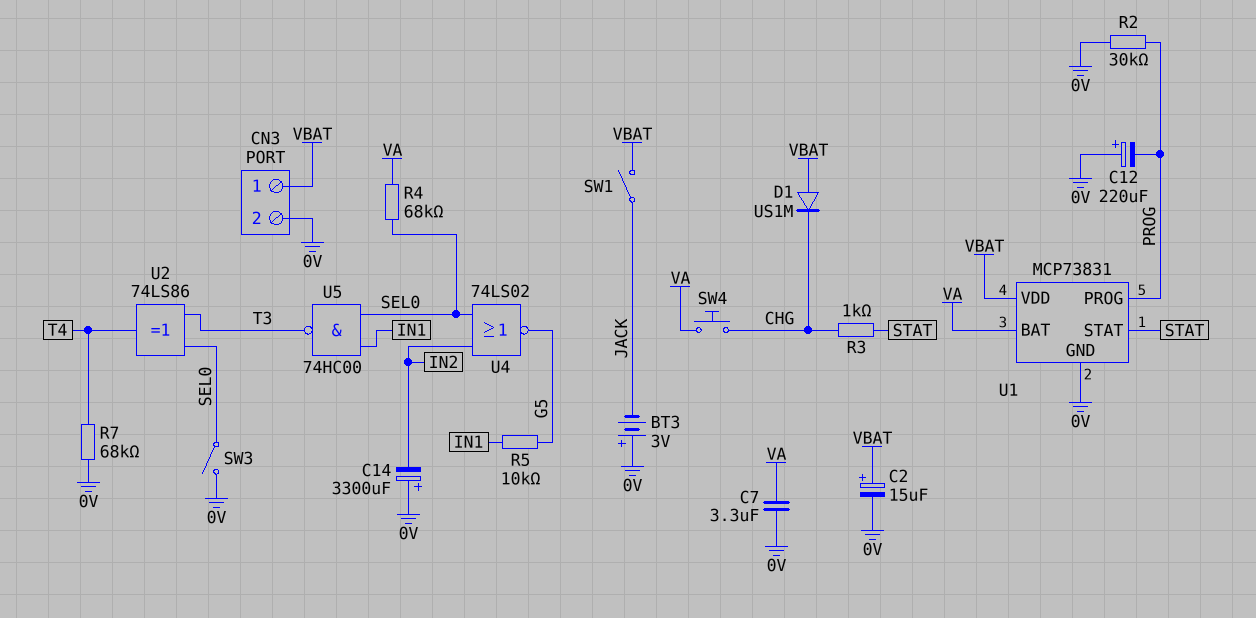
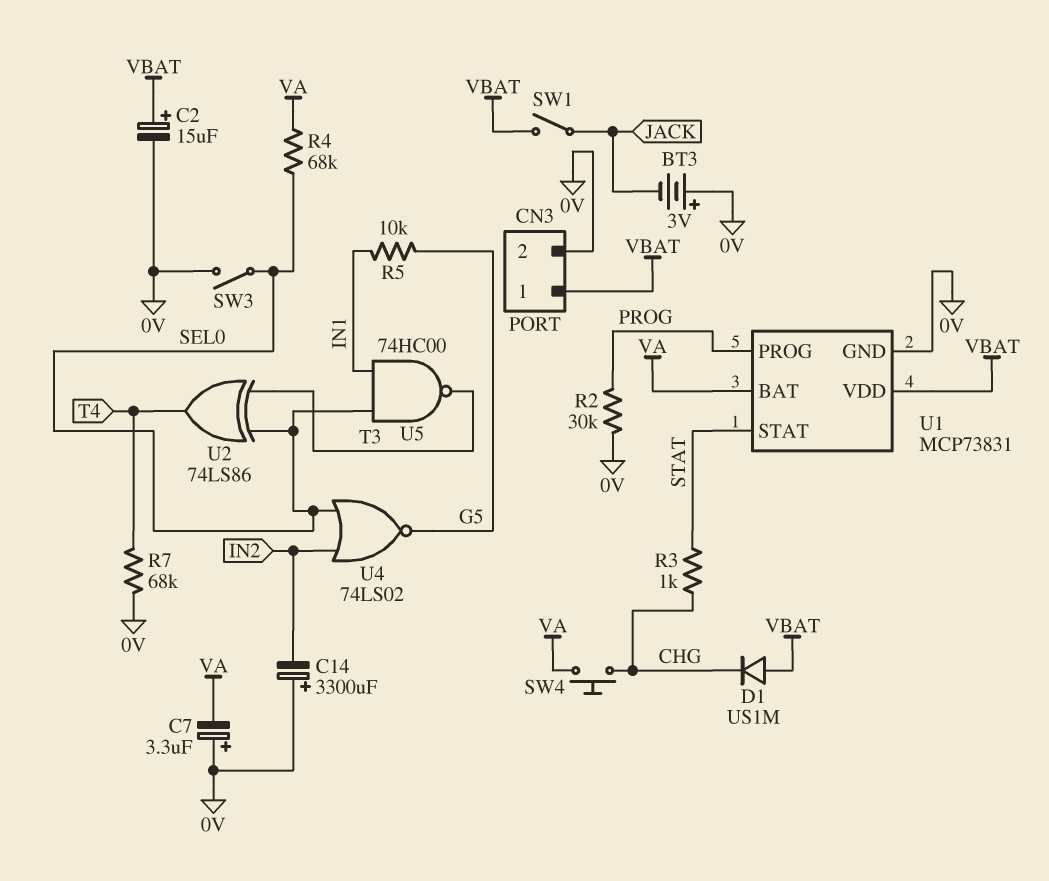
C7: 3.3uF (0V, VA) -> 3.3uF (plus 0V, minus VA)
C12: 220uF (plus 0V, minus PROG) -> none

